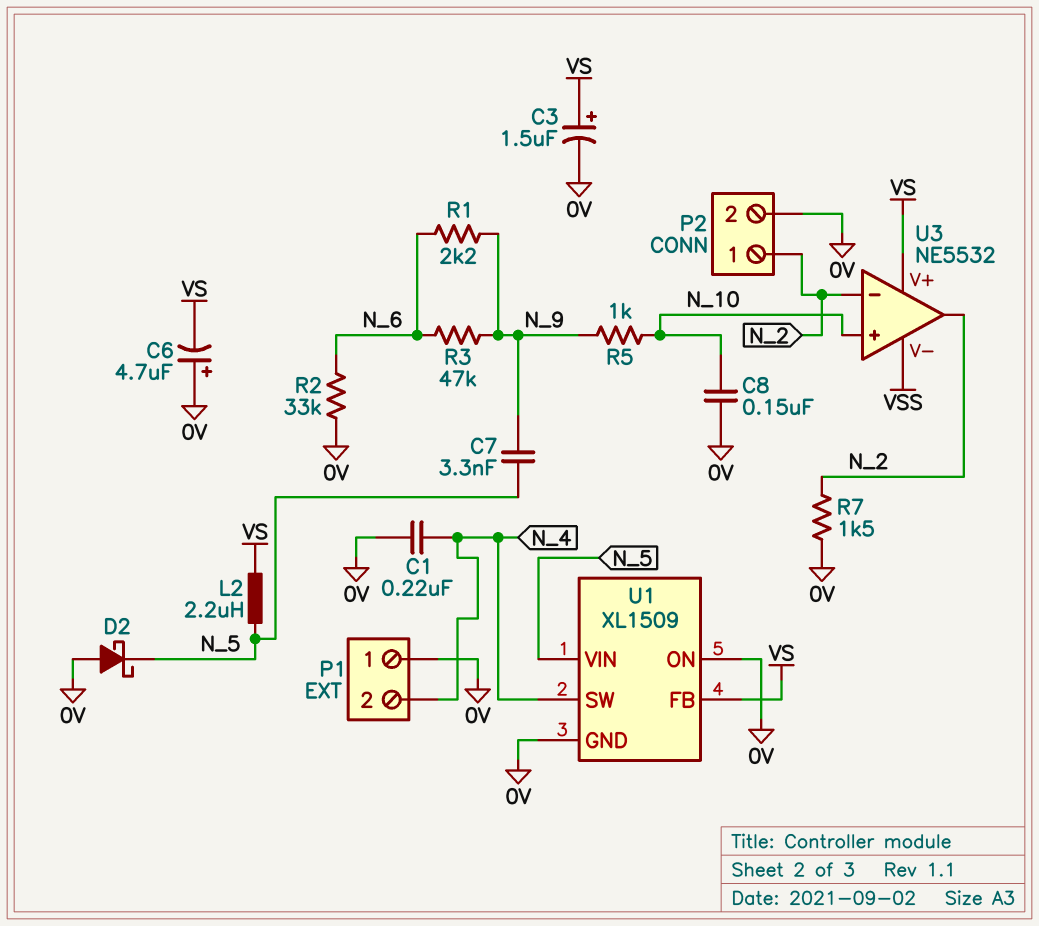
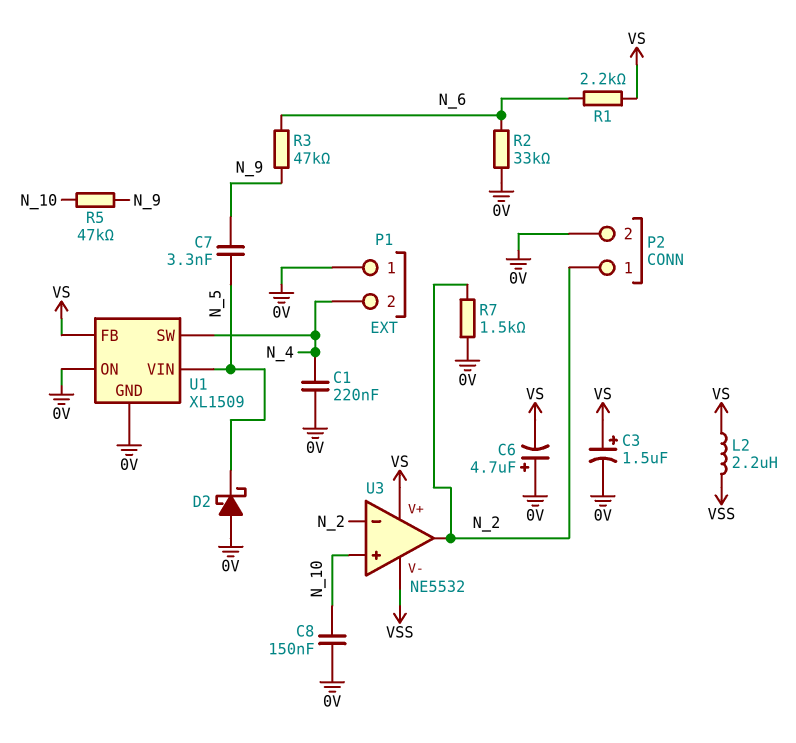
L2: 2.2uH (N_5, VS) -> 2.2uH (VS, VSS)
R1: 2.2k (N_6, N_9) -> 2.2k (N_6, VS)
R5: 1k (N_9, N_10) -> 47k (N_9, N_10)

